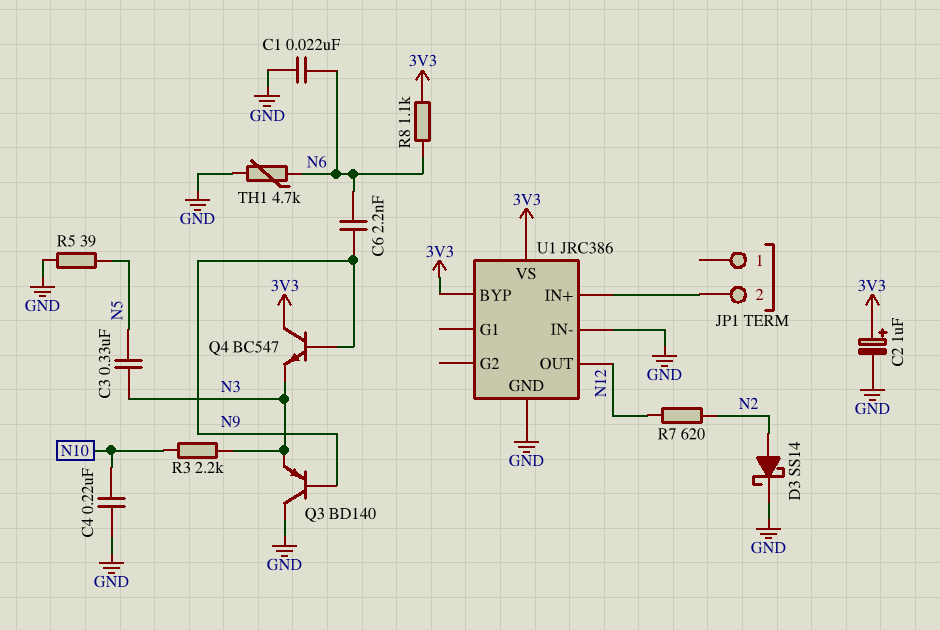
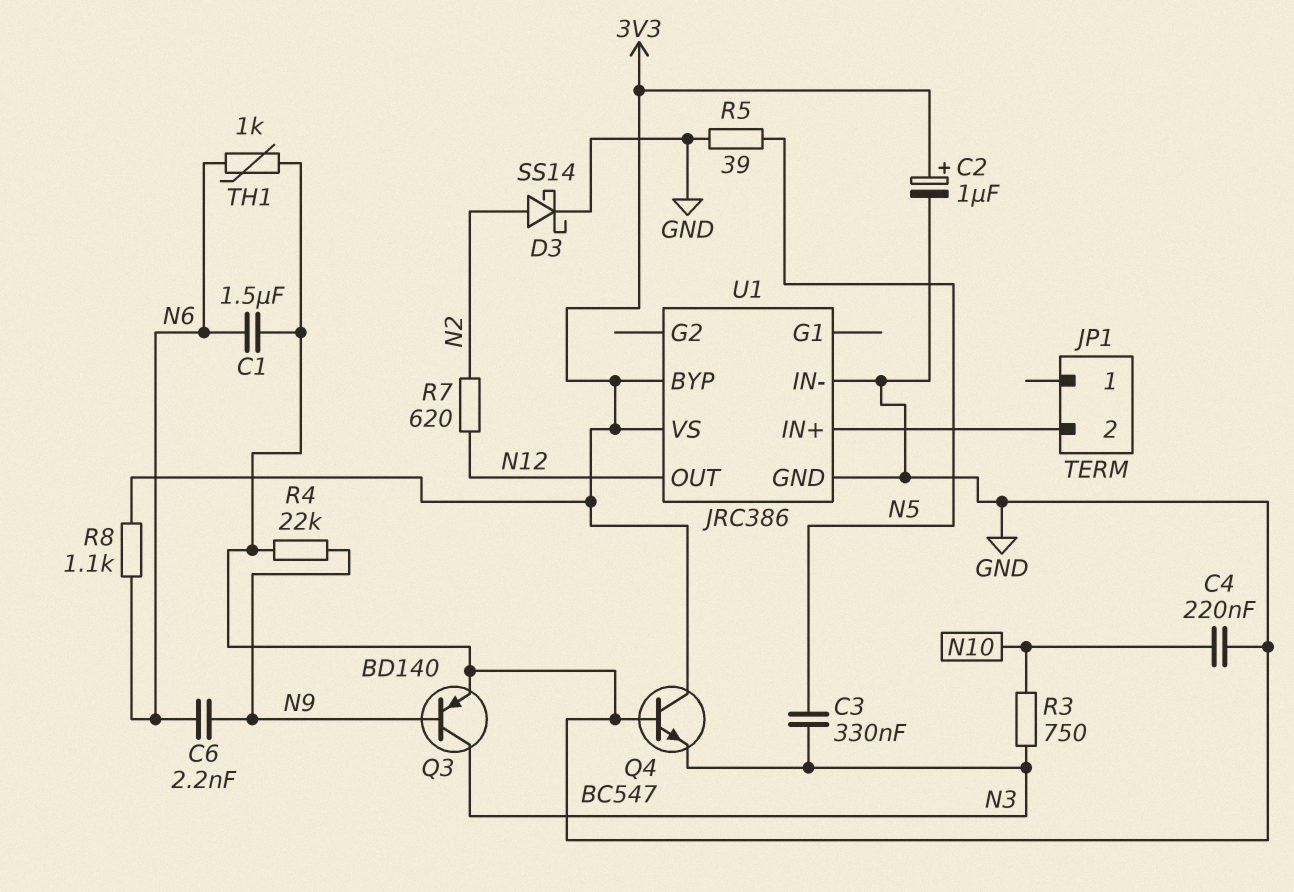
C1: 22nF (GND, N6) -> 1.5uF (GND, N6)
Q3: PNP BD140 (B N9, C GND, E N3) -> PNP BD140 (B N9, C N3, E GND)
Q4: NPN BC547 (B N9, C 3V3, E N3) -> NPN BC547 (B GND, C 3V3, E N3)
R3: 2.2k (N3, N10) -> 750 (N3, N10)
R4: none -> 22k (GND, N9)
TH1: 4.7k (GND, N6) -> 1k (GND, N6)

